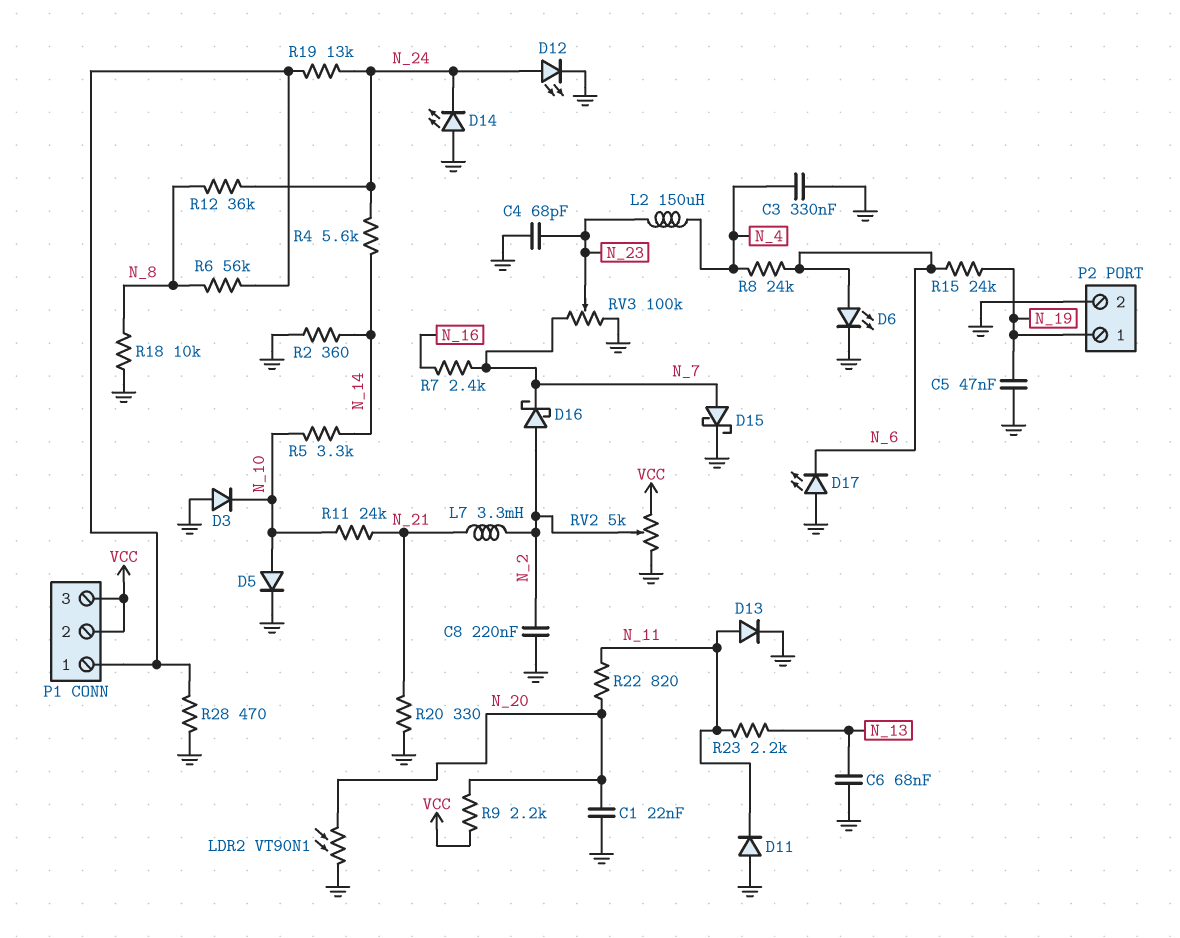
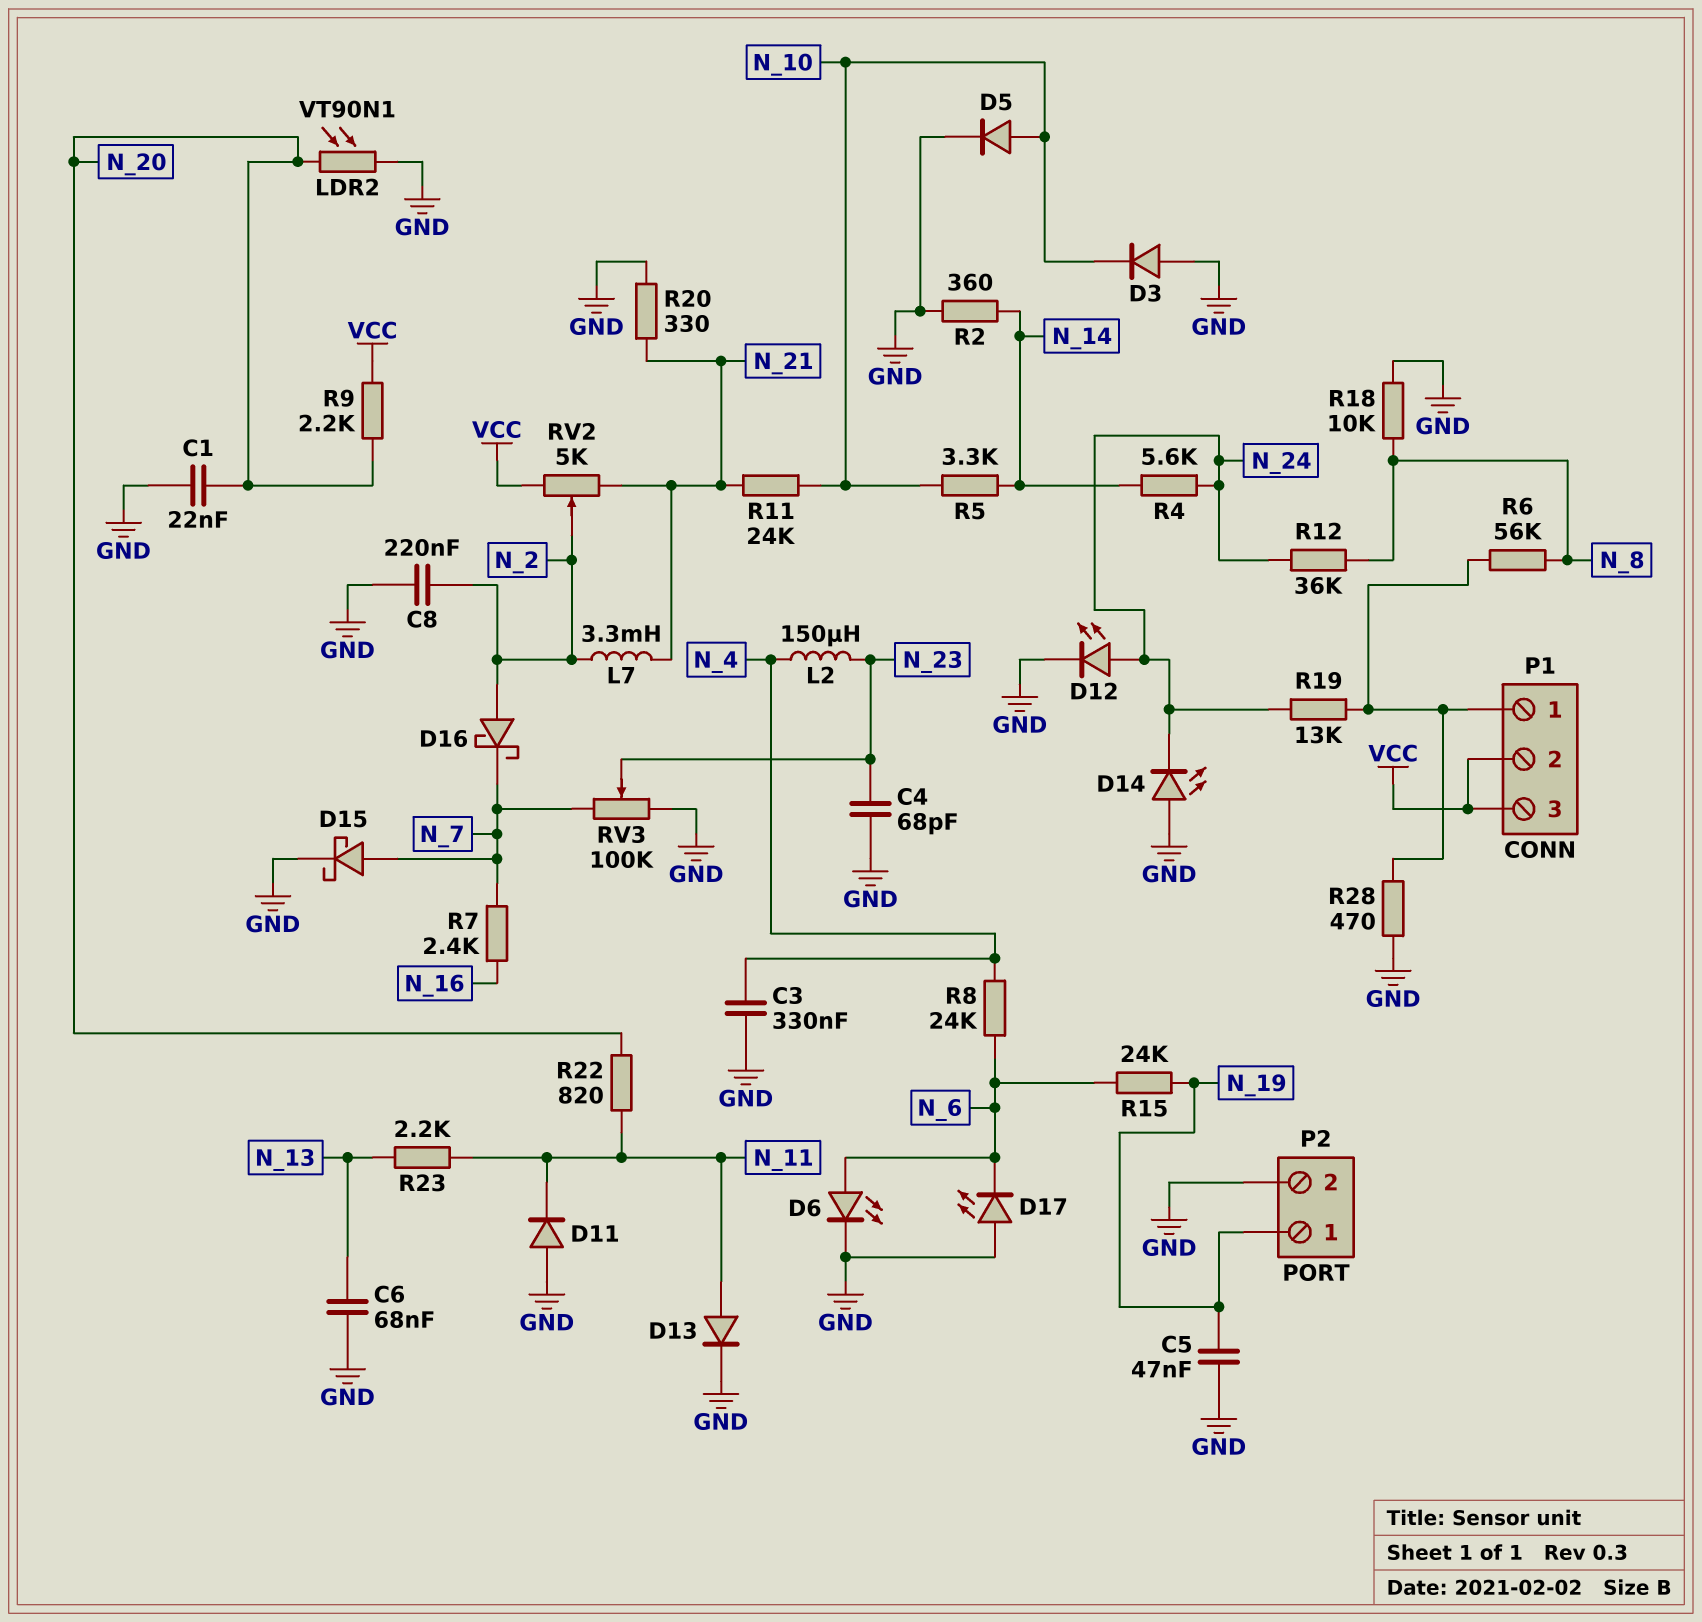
RV2: 5k (GND, VCC, wiper N_2) -> 5k (N_21, VCC, wiper N_2)

